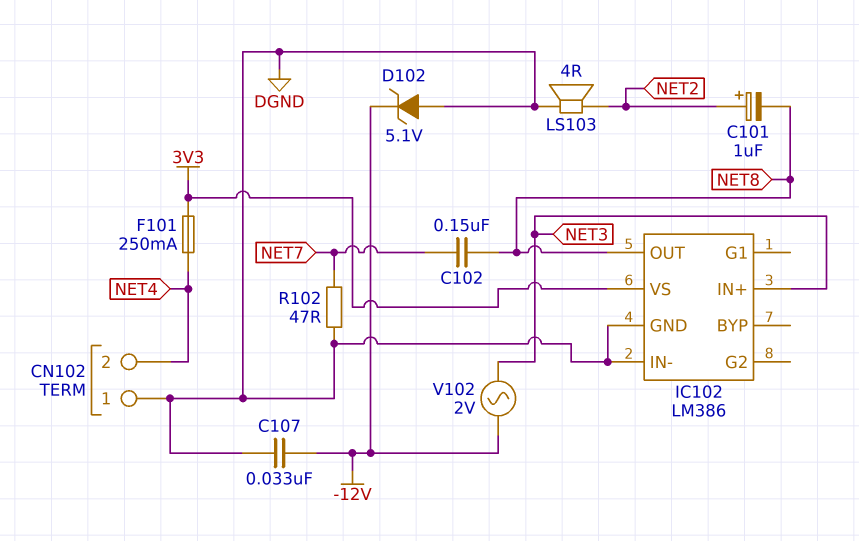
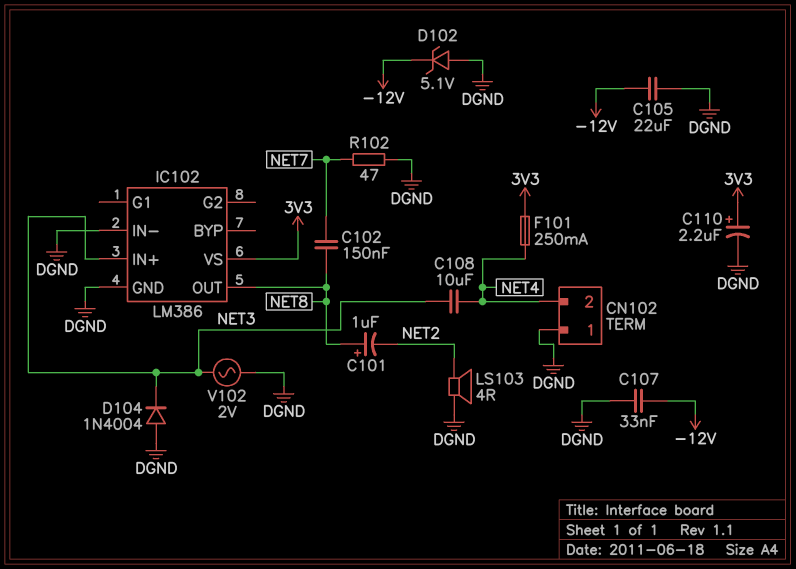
C101: 1uF (plus NET2, minus NET8) -> 1uF (plus NET8, minus NET2)
C105: none -> 22uF (-12V, DGND)
C108: none -> 10uF (NET3, NET4)
C110: none -> 2.2uF (plus 3V3, minus DGND)
D104: none -> diode 1N4004 (A DGND, K NET3)
V102: AC 2V (-12V, NET3) -> AC 2V (DGND, NET3)

